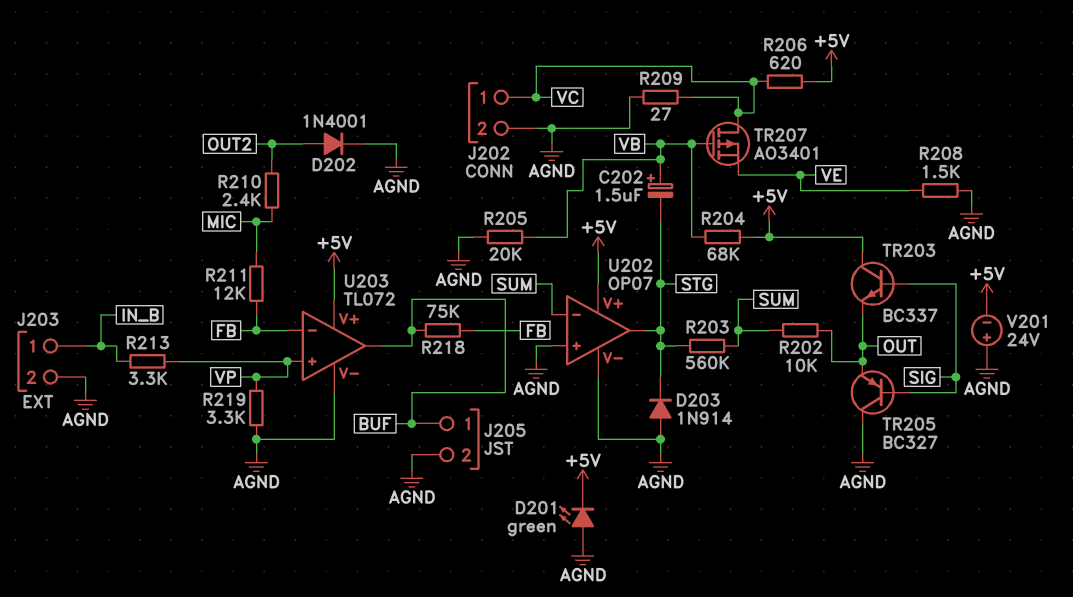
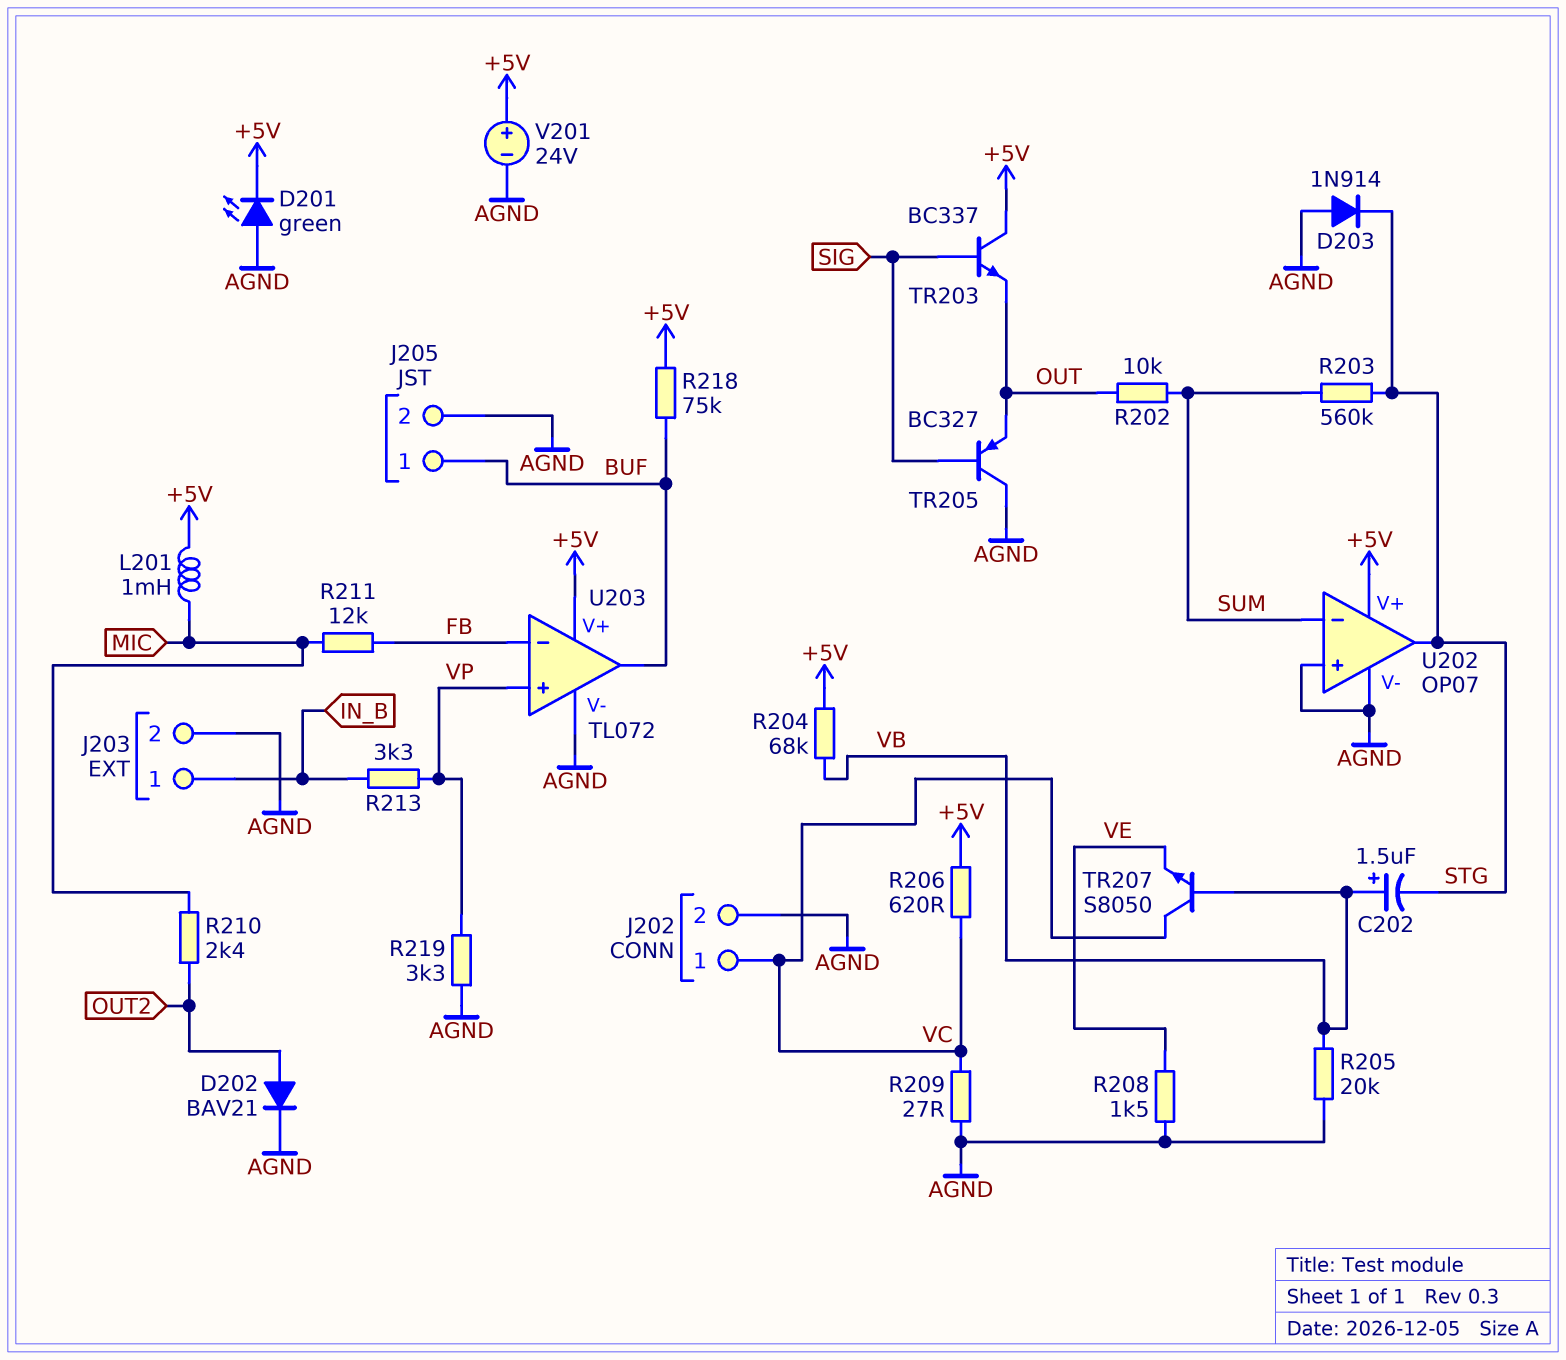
D202: diode 1N4001 (A OUT2, K AGND) -> diode BAV21 (A OUT2, K AGND)
L201: none -> 1mH (+5V, MIC)
R218: 75k (BUF, FB) -> 75k (+5V, BUF)
TR207: PMOS AO3401 (G VB, D VC, S VE) -> NPN S8050 (B VB, C VC, E VE)
V201: 24V (plus AGND, minus +5V) -> 24V (plus +5V, minus AGND)

